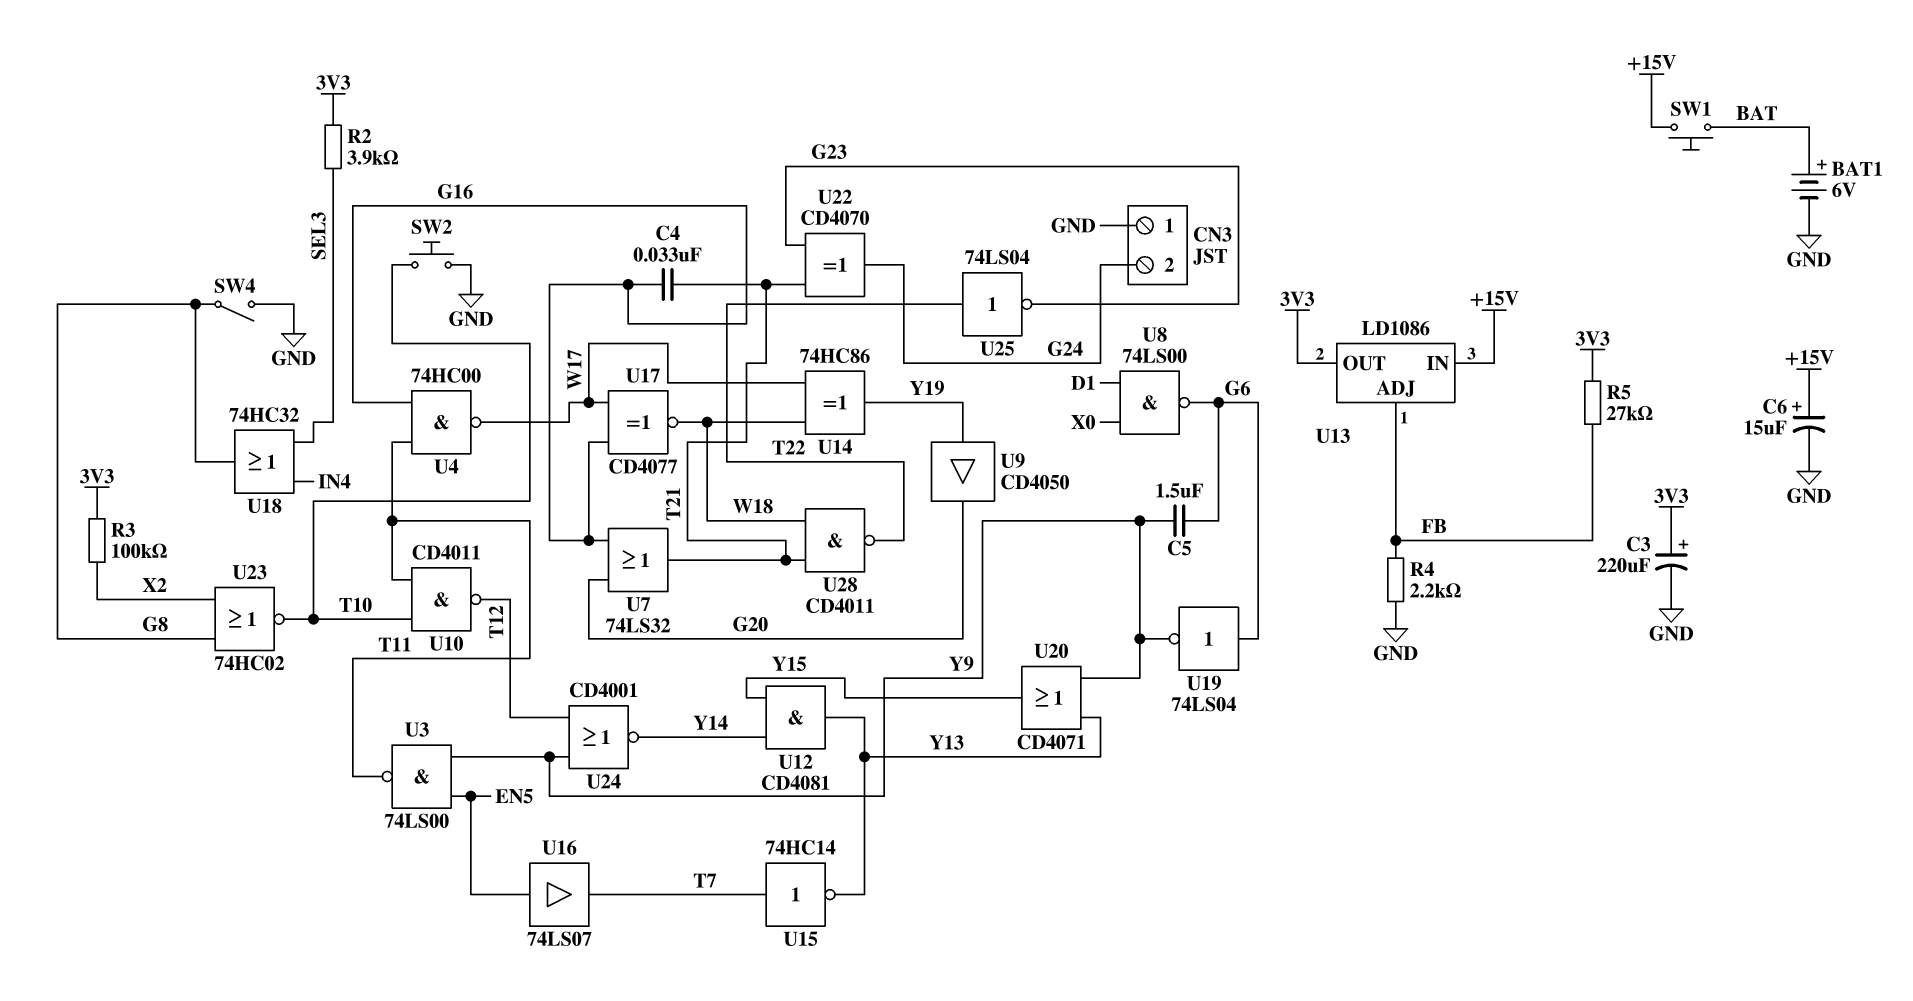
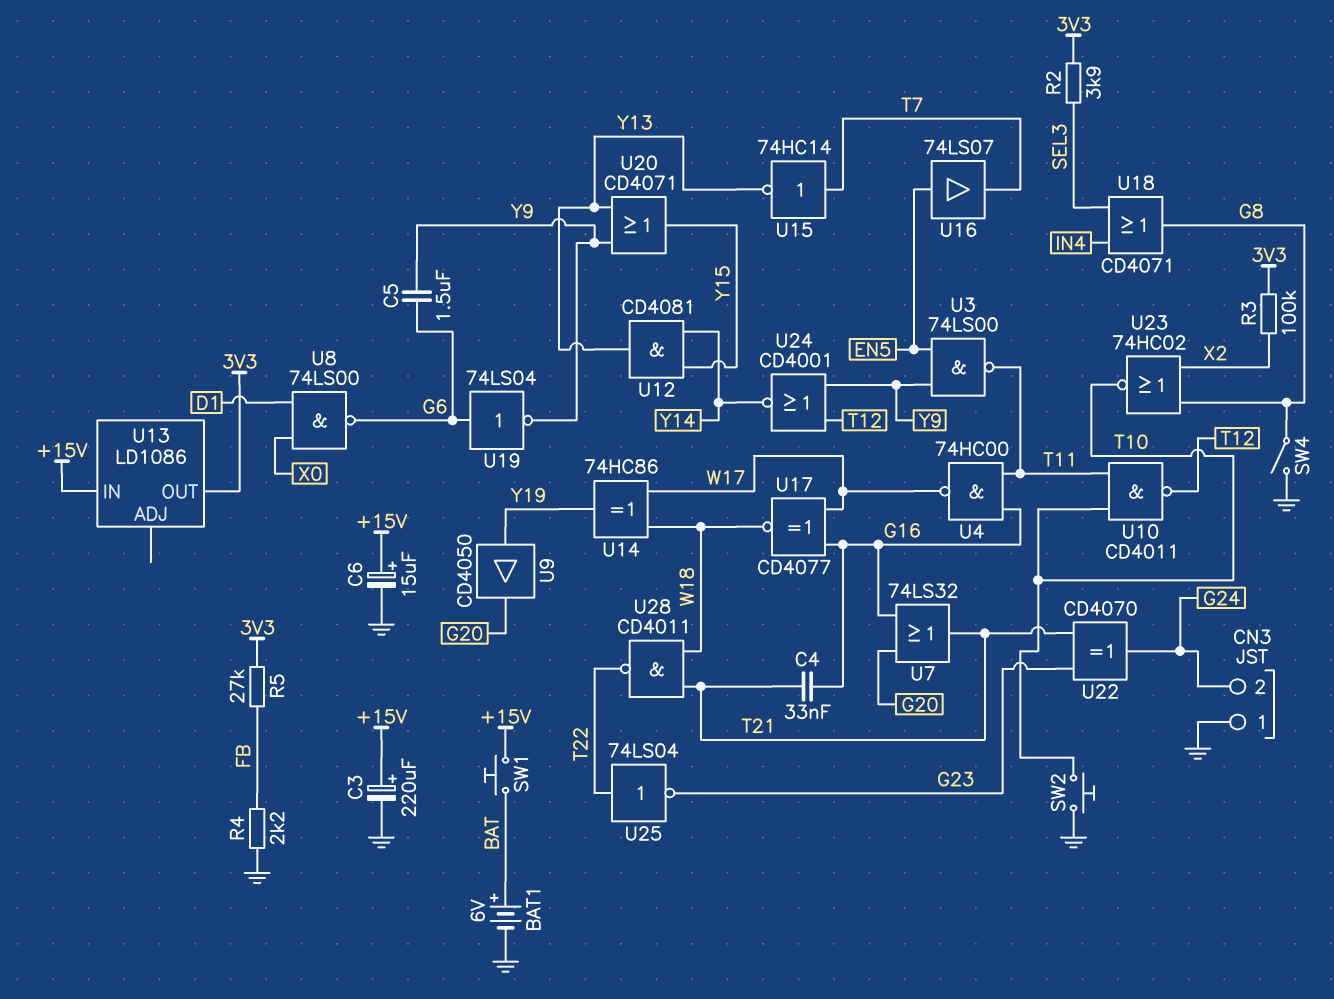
C3: 220uF (plus 3V3, minus GND) -> 220uF (plus +15V, minus GND)
U13 pin ADJ: FB -> none
U18: OR 74HC32 (in IN4, in SEL3, out G8) -> OR CD4071 (in IN4, in SEL3, out G8)

